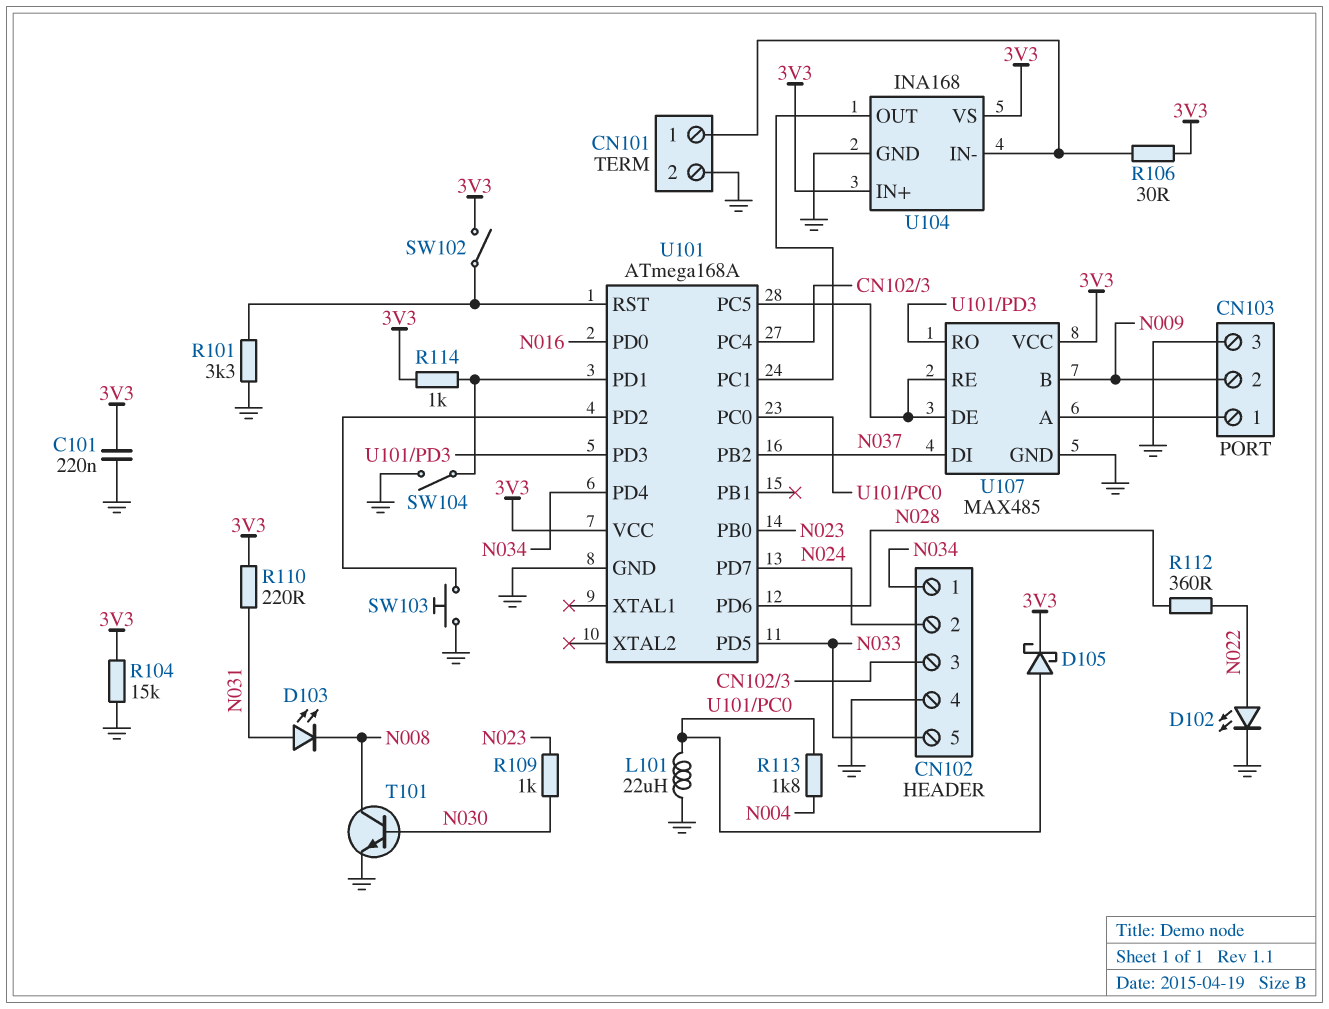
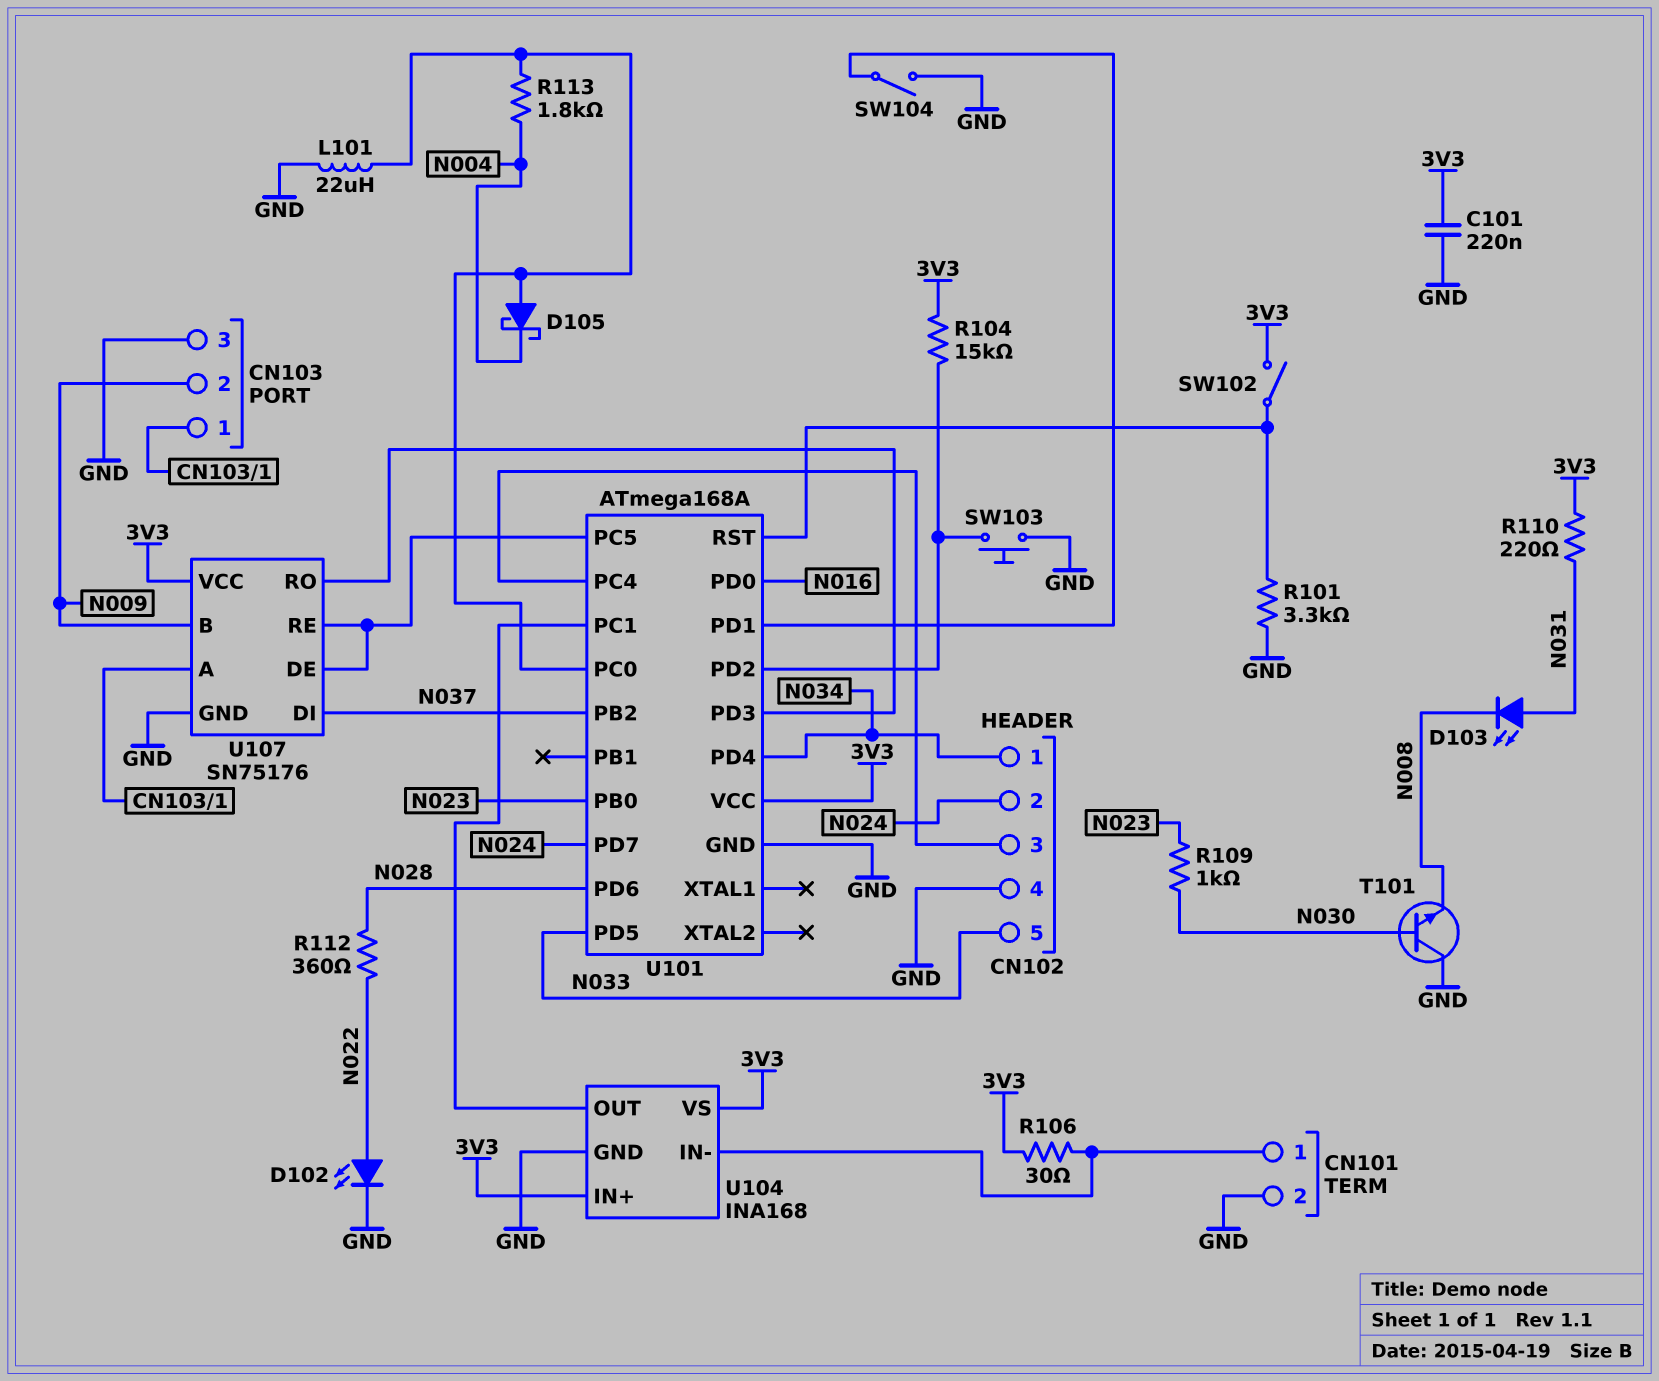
D105: schottky (A U101/PC0, K 3V3) -> schottky (A U101/PC0, K N004)
R104: 15k (3V3, GND) -> 15k (3V3, U101/PD2)
R114: 1k (3V3, U101/PD1) -> none
T101: NPN (B N030, C N008, E GND) -> NPN (B N030, C GND, E N008)
U107: MAX485 -> SN75176

